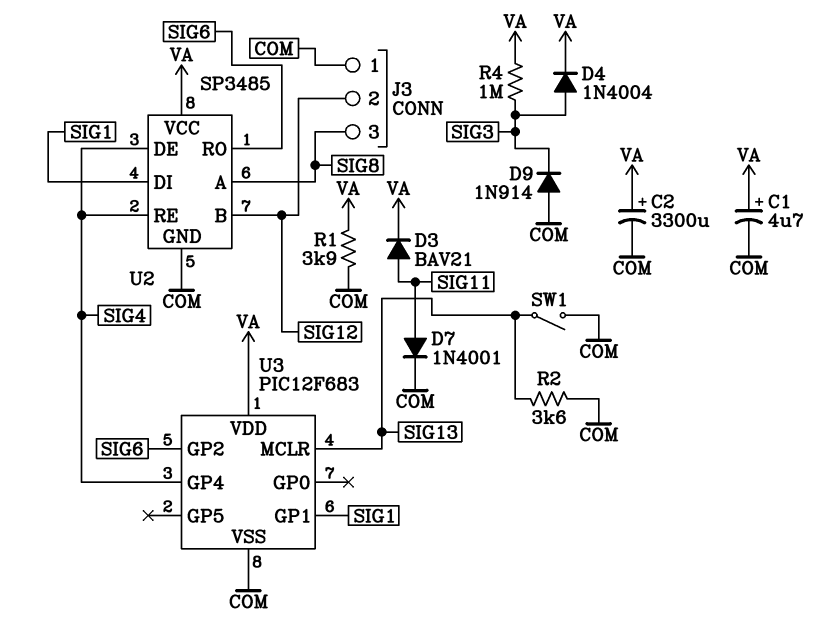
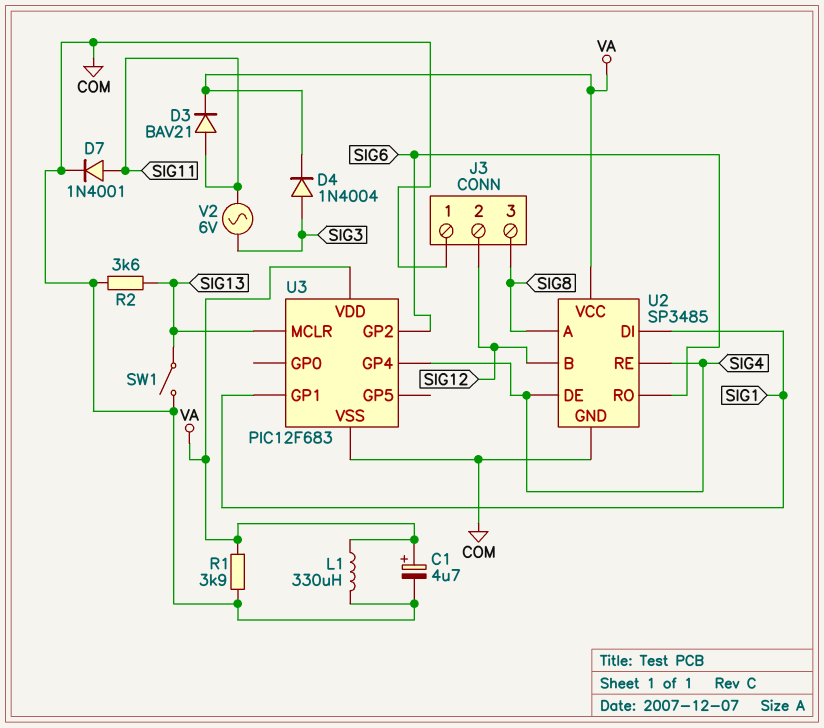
C2: 3300uF (plus VA, minus COM) -> none
D9: diode 1N914 (A COM, K SIG3) -> none
L1: none -> 330uH (COM, VA)
R4: 1M (SIG3, VA) -> none
V2: none -> AC 6V (SIG3, SIG11)

